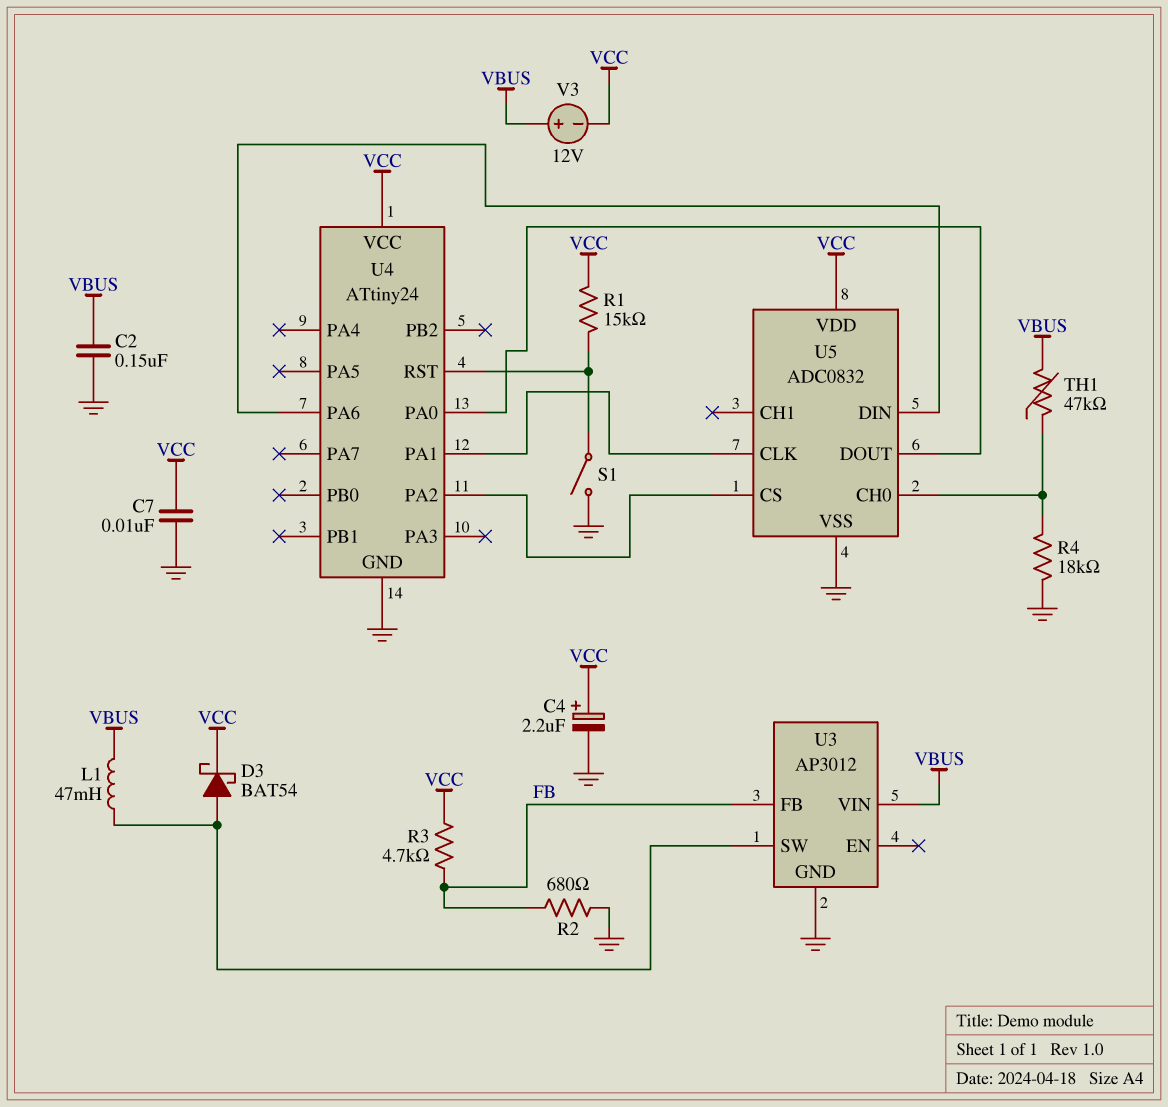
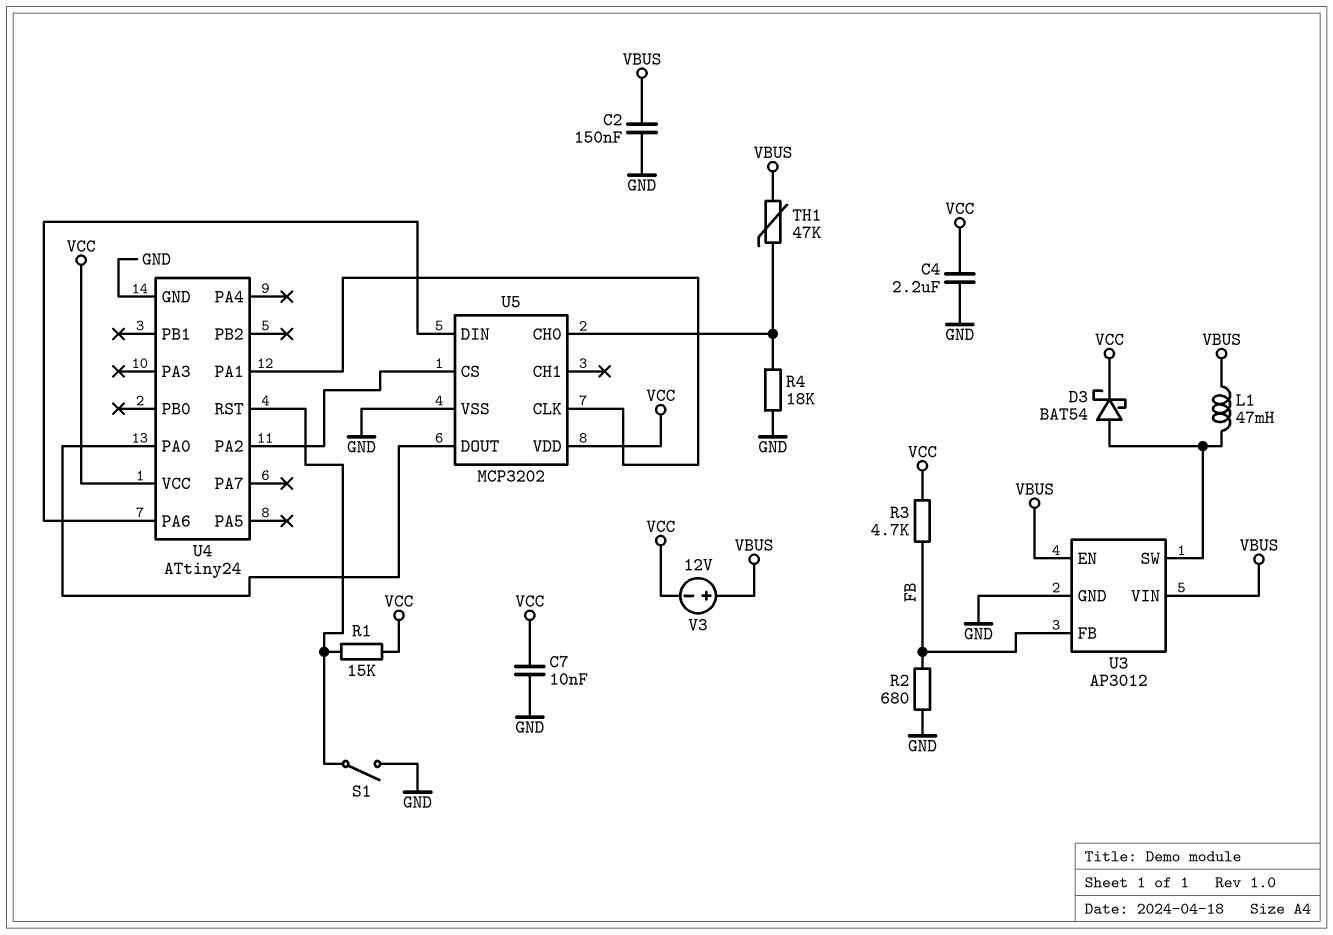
C4: 2.2uF (plus VCC, minus GND) -> 2.2uF (GND, VCC)
U3 pin EN: none -> VBUS
U5: ADC0832 -> MCP3202

